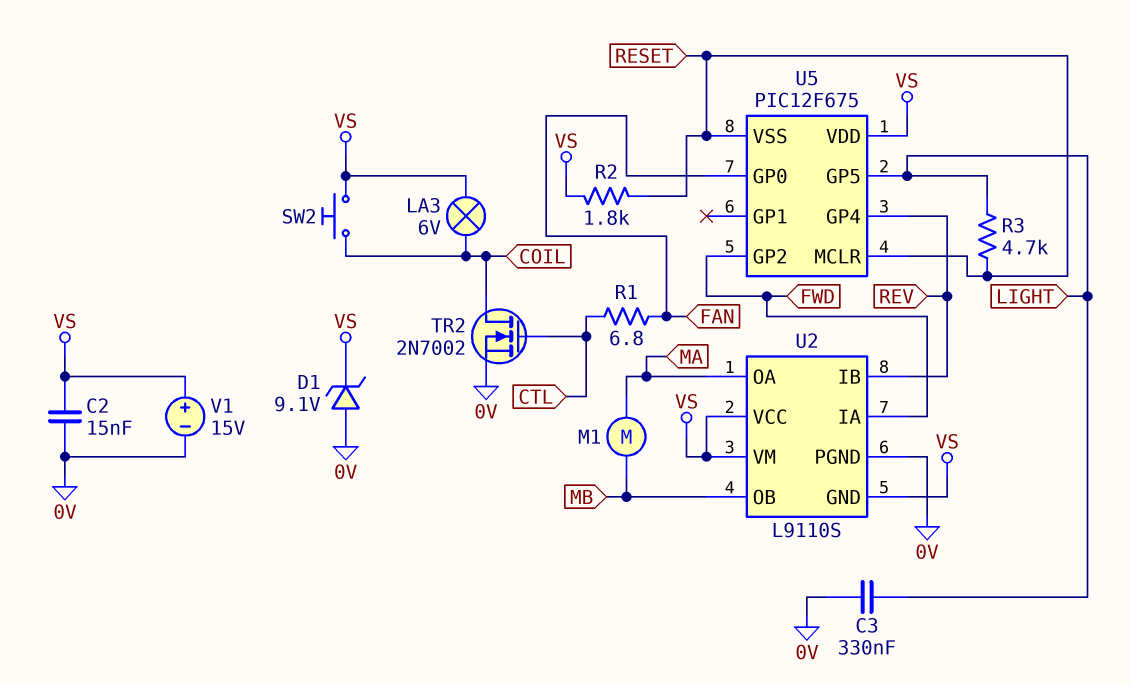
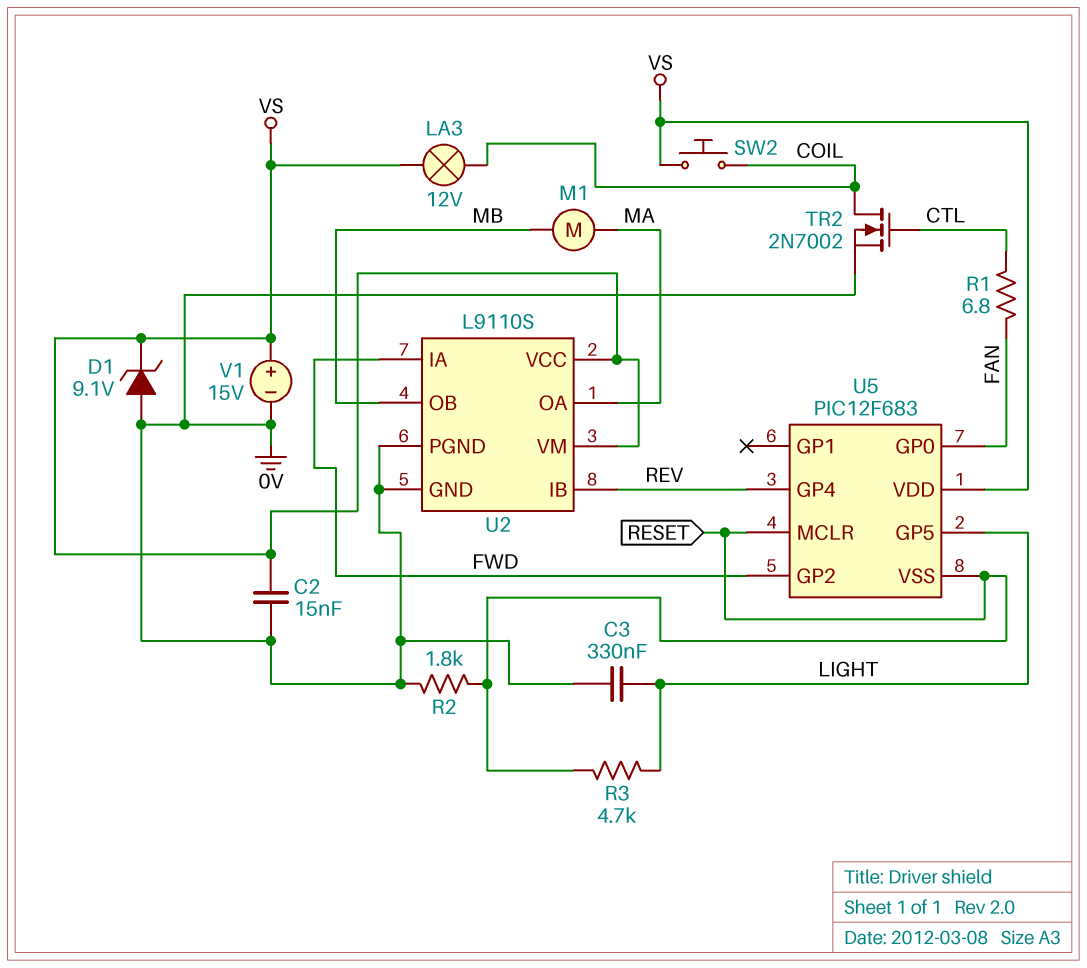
LA3: lamp 6V (COIL, VS) -> lamp 12V (COIL, VS)
R2: 1.8k (RESET, VS) -> 1.8k (0V, RESET)
U2 pin GND: VS -> 0V
U5: PIC12F675 -> PIC12F683

